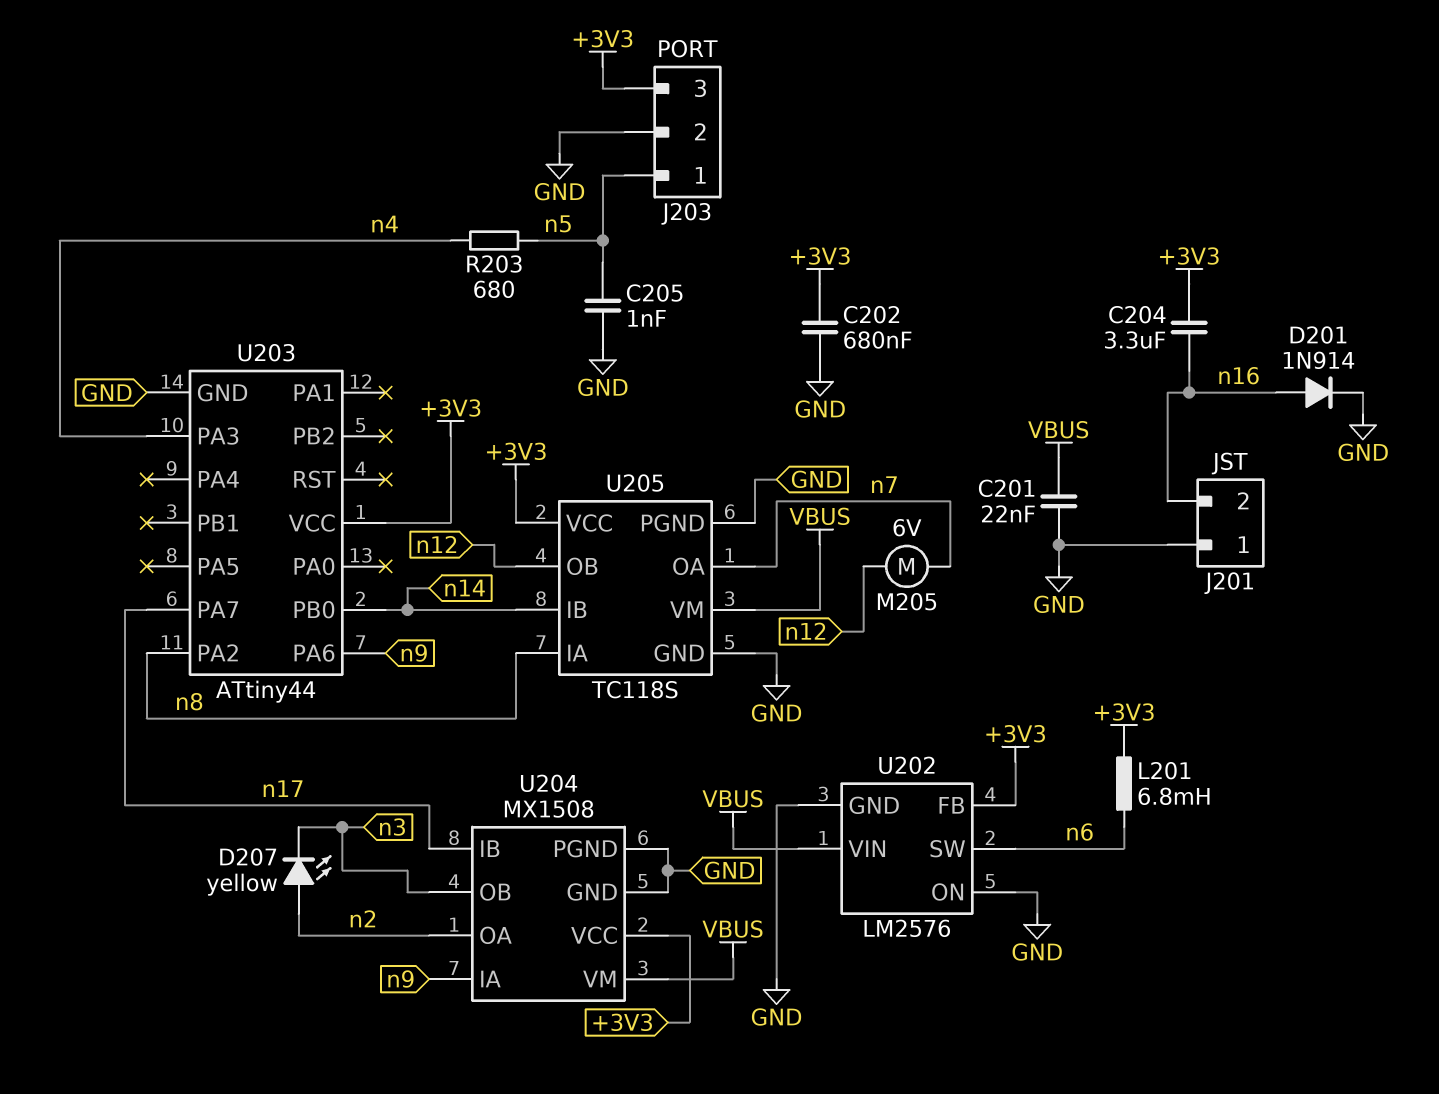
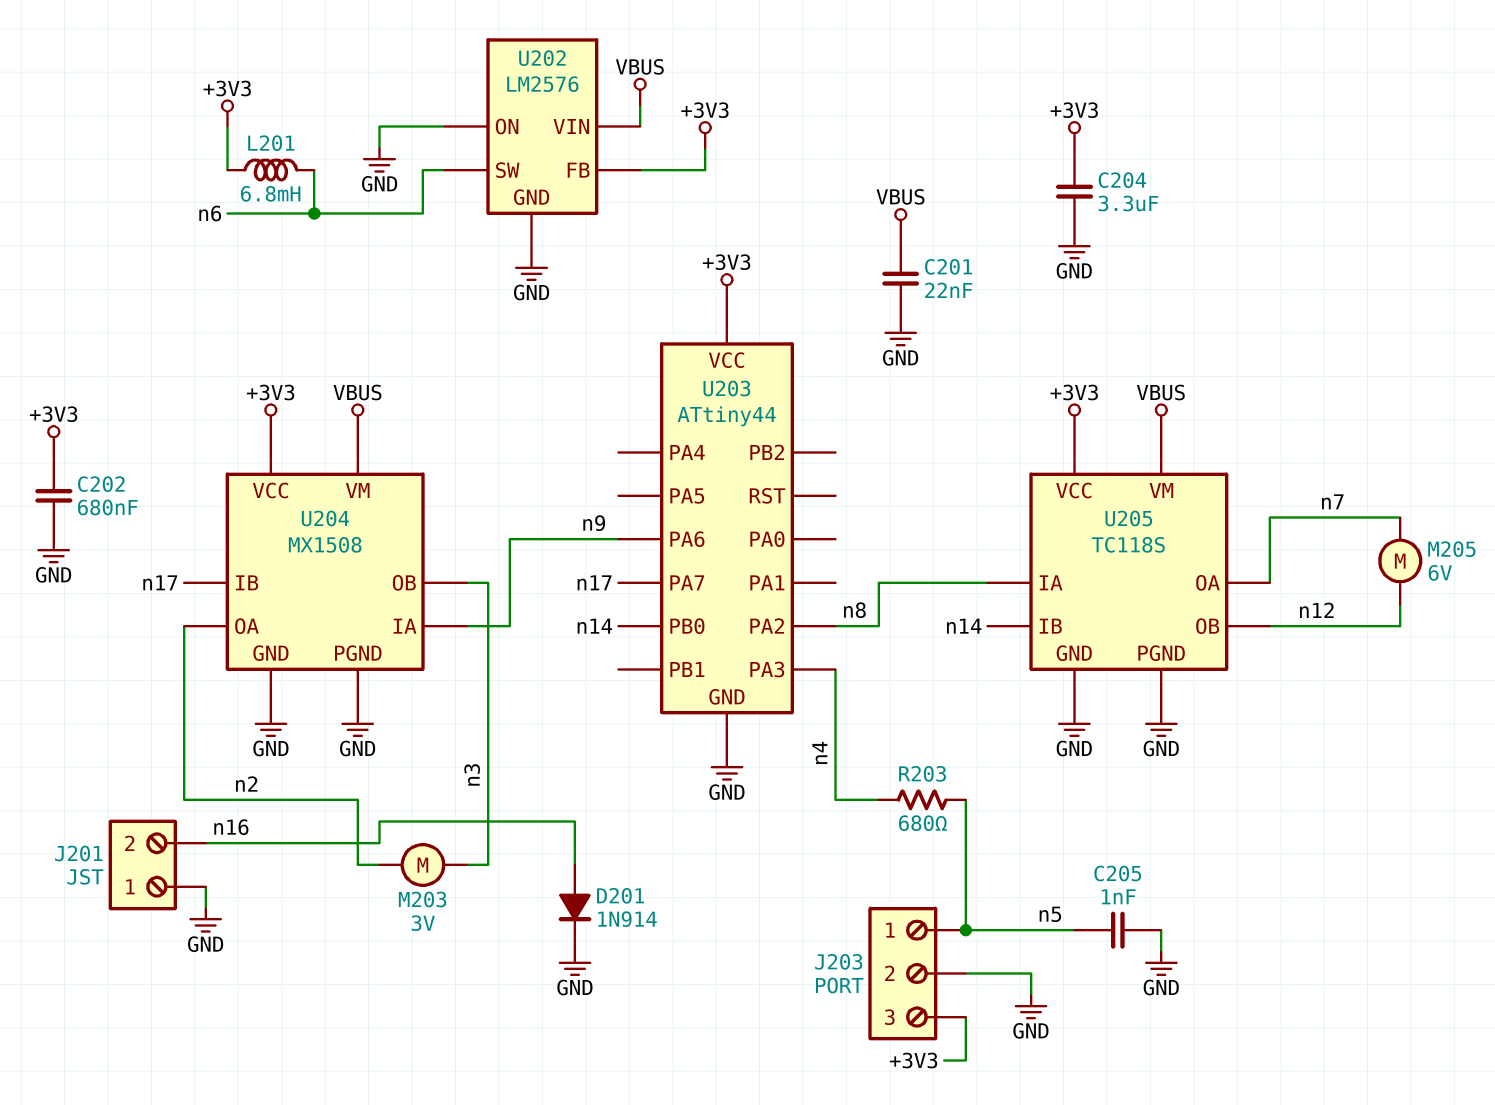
C204: 3.3uF (+3V3, n16) -> 3.3uF (+3V3, GND)
D207: LED yellow (A n2, K n3) -> none
M203: none -> motor 3V (n2, n3)

